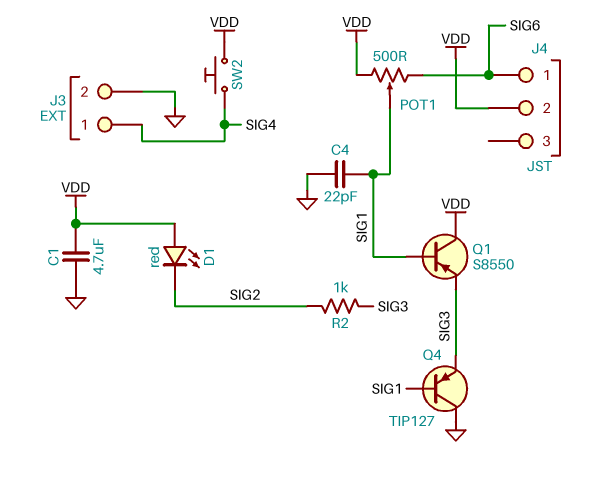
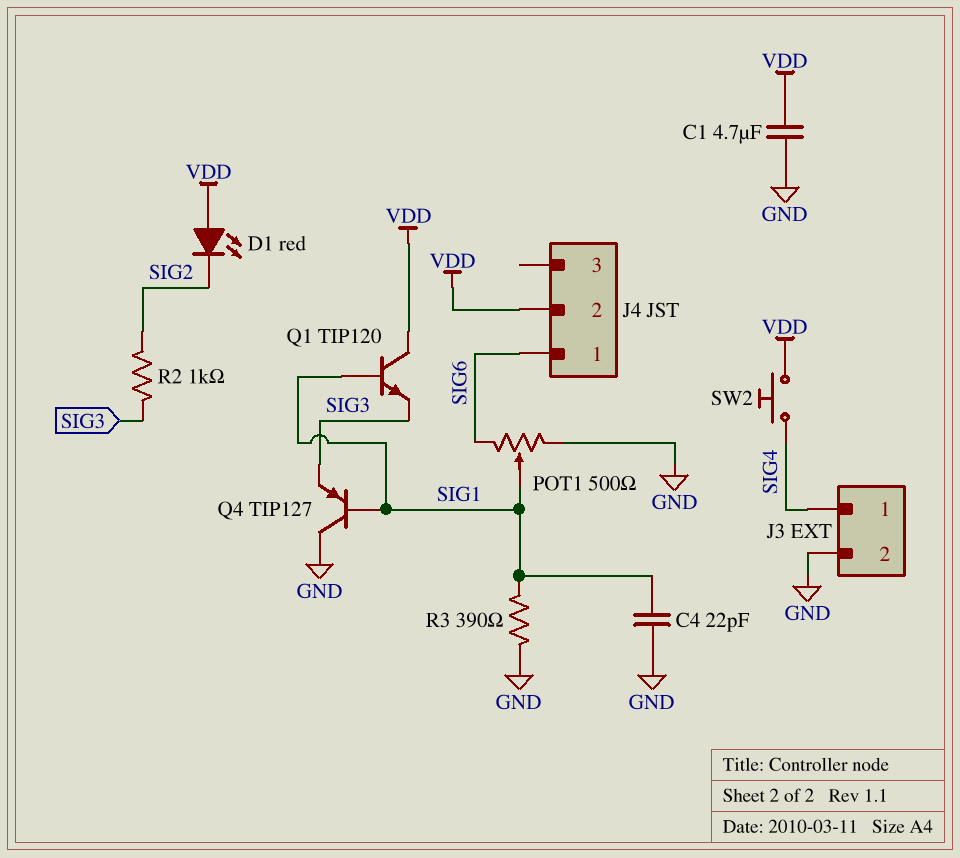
POT1: 500 (SIG6, VDD, wiper SIG1) -> 500 (GND, SIG6, wiper SIG1)
Q1: PNP S8550 (B SIG1, C VDD, E SIG3) -> NPN TIP120 (B SIG1, C VDD, E SIG3)
R3: none -> 390 (GND, SIG1)

